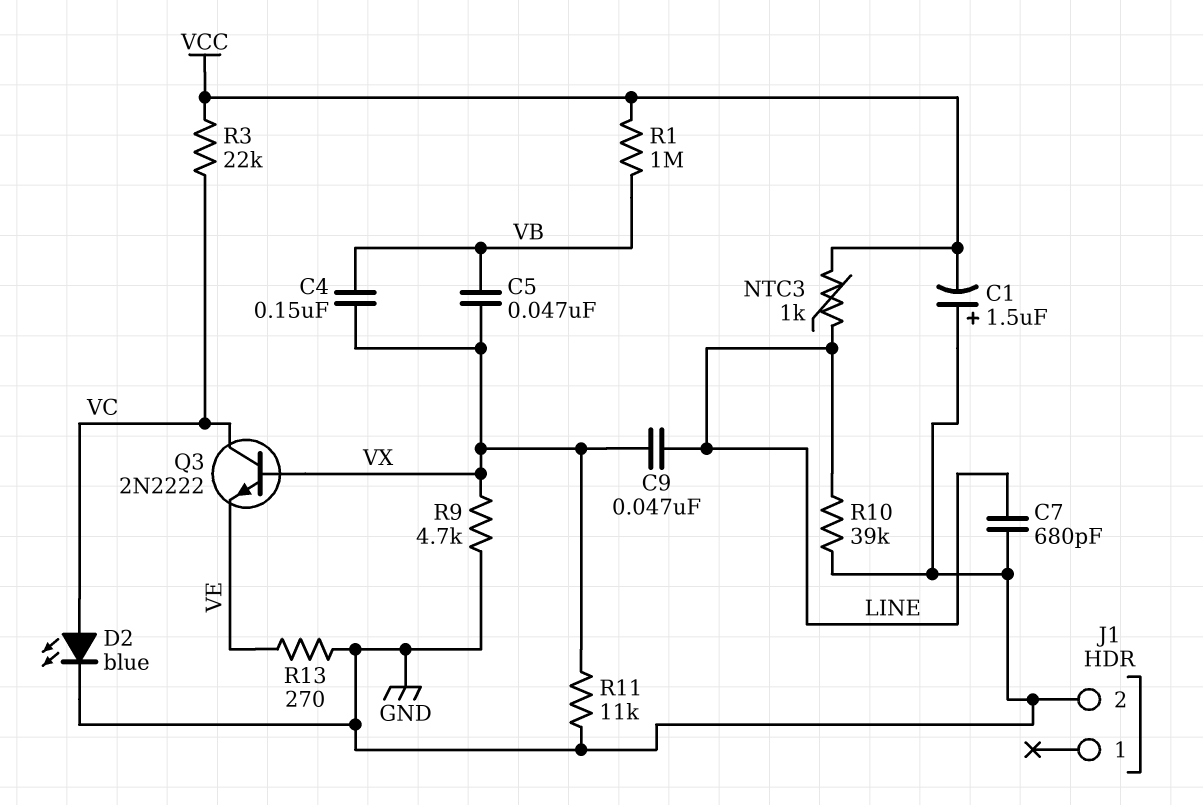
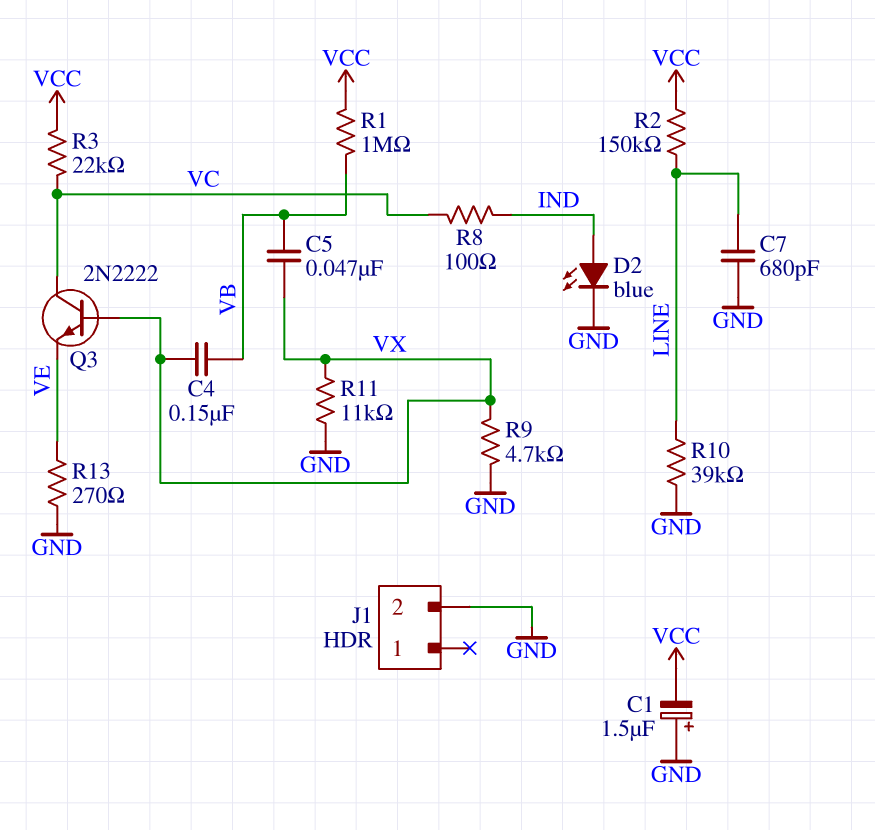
C9: 47nF (LINE, VX) -> none
D2: LED blue (A VC, K GND) -> LED blue (A IND, K GND)
NTC3: 1k (LINE, VCC) -> none
R2: none -> 150k (LINE, VCC)
R8: none -> 100 (IND, VC)

